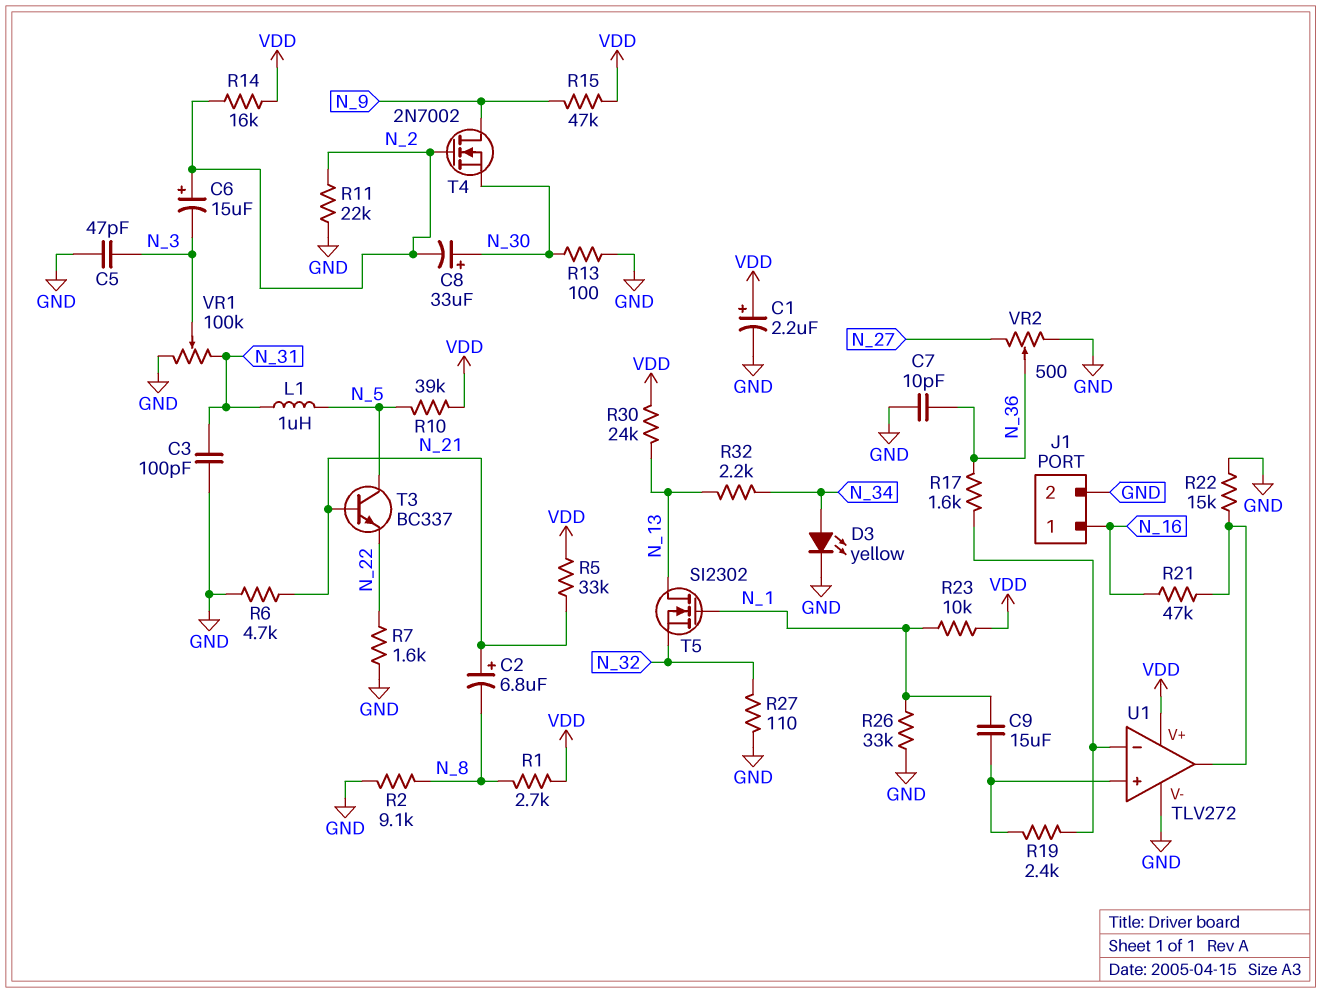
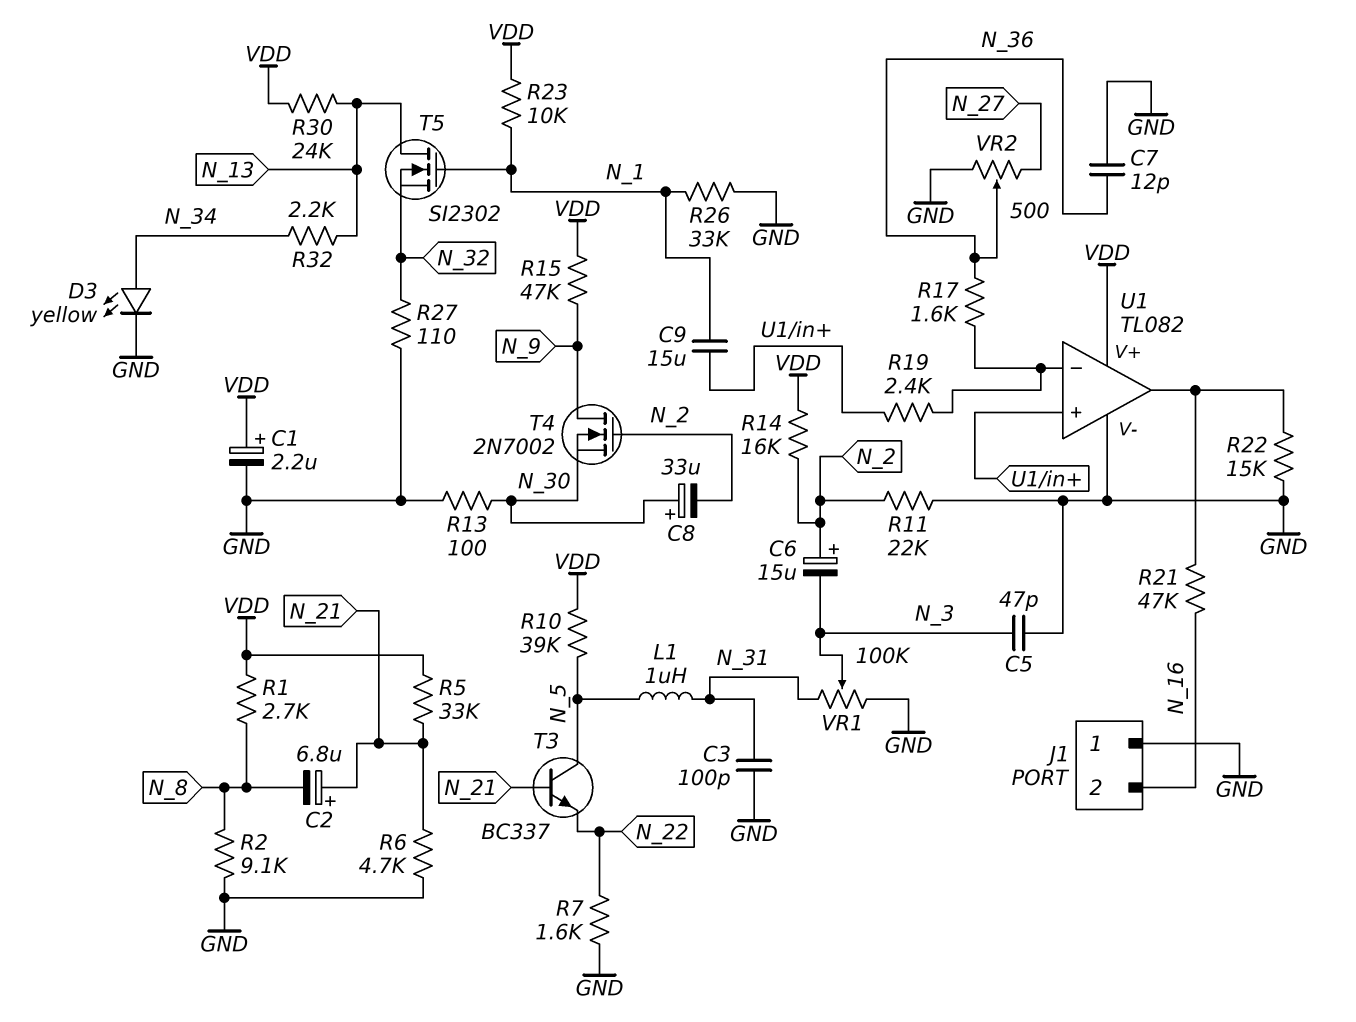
C7: 10pF (GND, N_36) -> 12pF (GND, N_36)
J1 pin 1: N_16 -> GND
J1 pin 2: GND -> N_16
U1: TLV272 -> TL082

